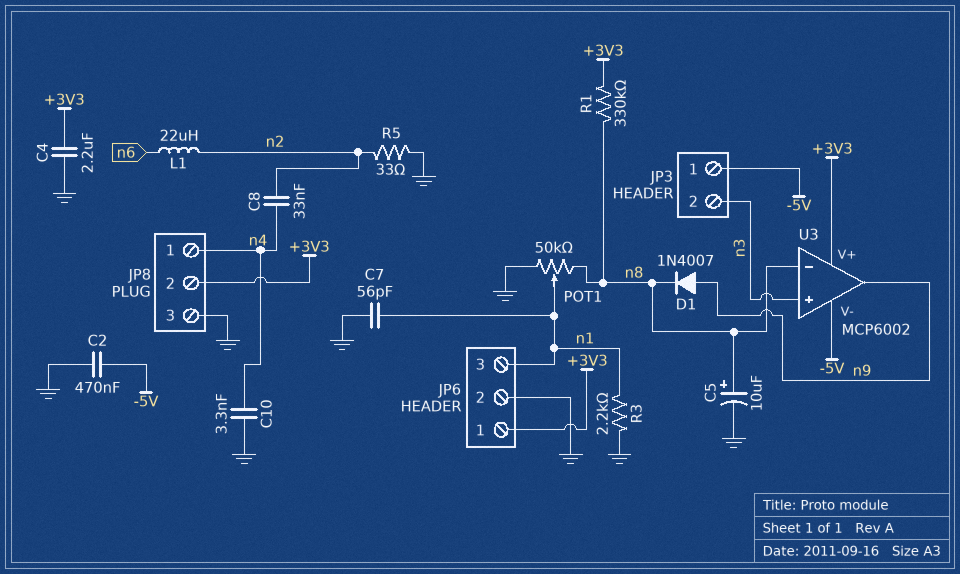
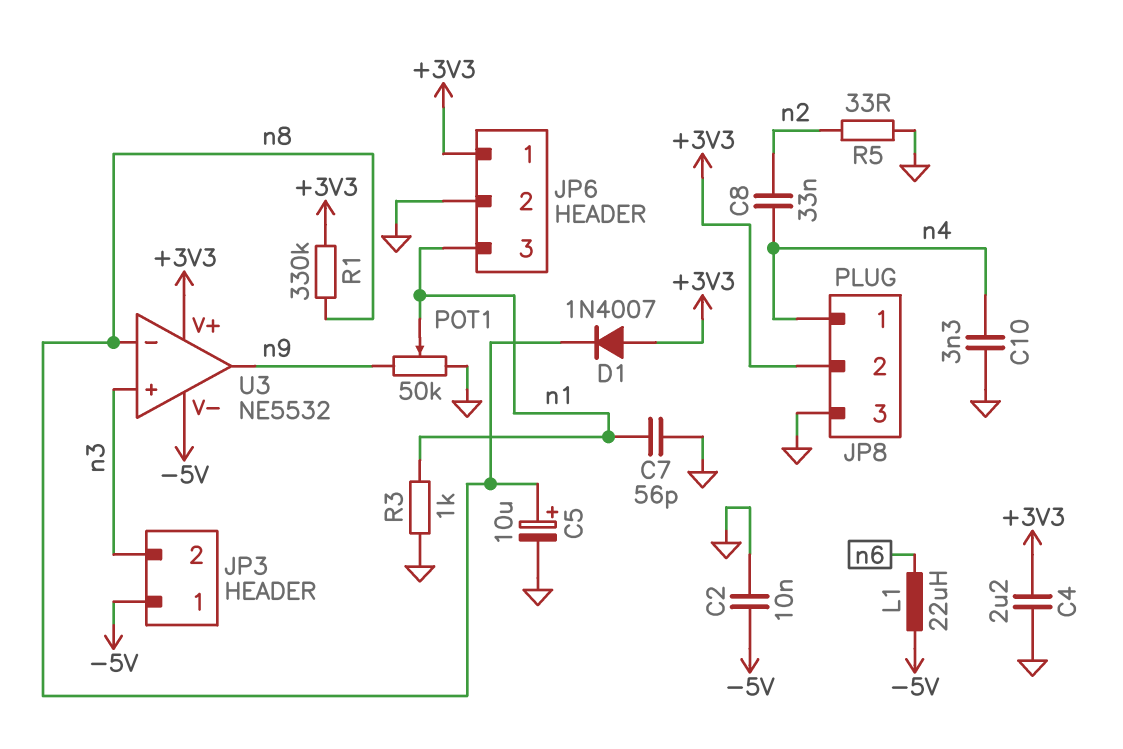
C2: 470nF (-5V, GND) -> 10nF (-5V, GND)
D1: diode 1N4007 (A n9, K n8) -> diode 1N4007 (A +3V3, K n8)
L1: 22uH (n2, n6) -> 22uH (-5V, n6)
POT1: 50k (GND, n8, wiper n1) -> 50k (GND, n9, wiper n1)
R3: 2.2k (GND, n1) -> 1k (GND, n1)
U3: MCP6002 -> NE5532

